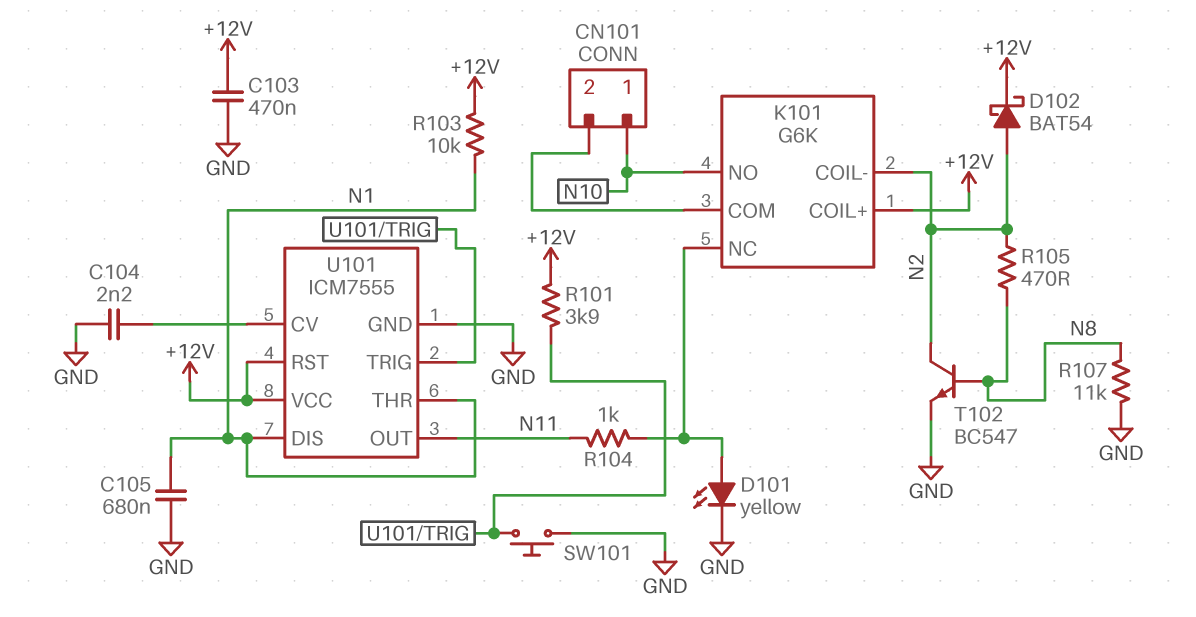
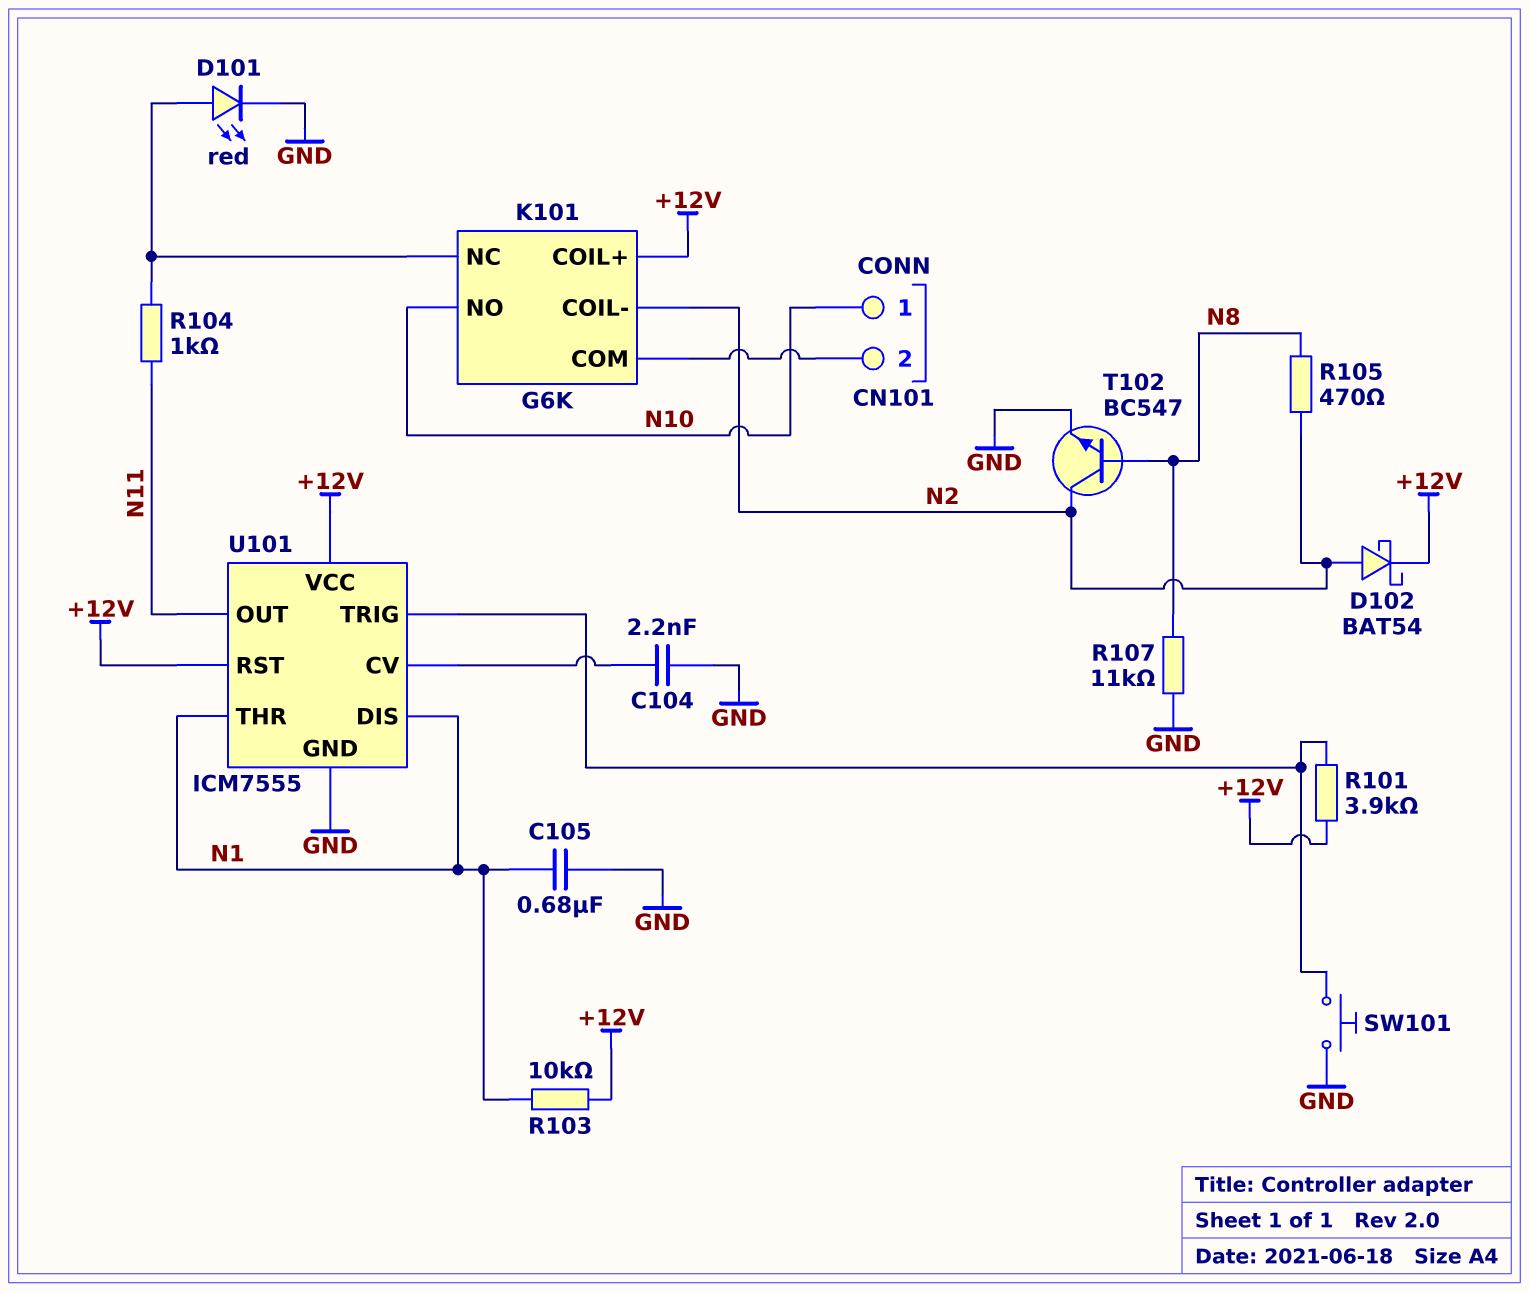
C103: 470nF (+12V, GND) -> none
D101: LED yellow (A K101/NC, K GND) -> LED red (A K101/NC, K GND)

